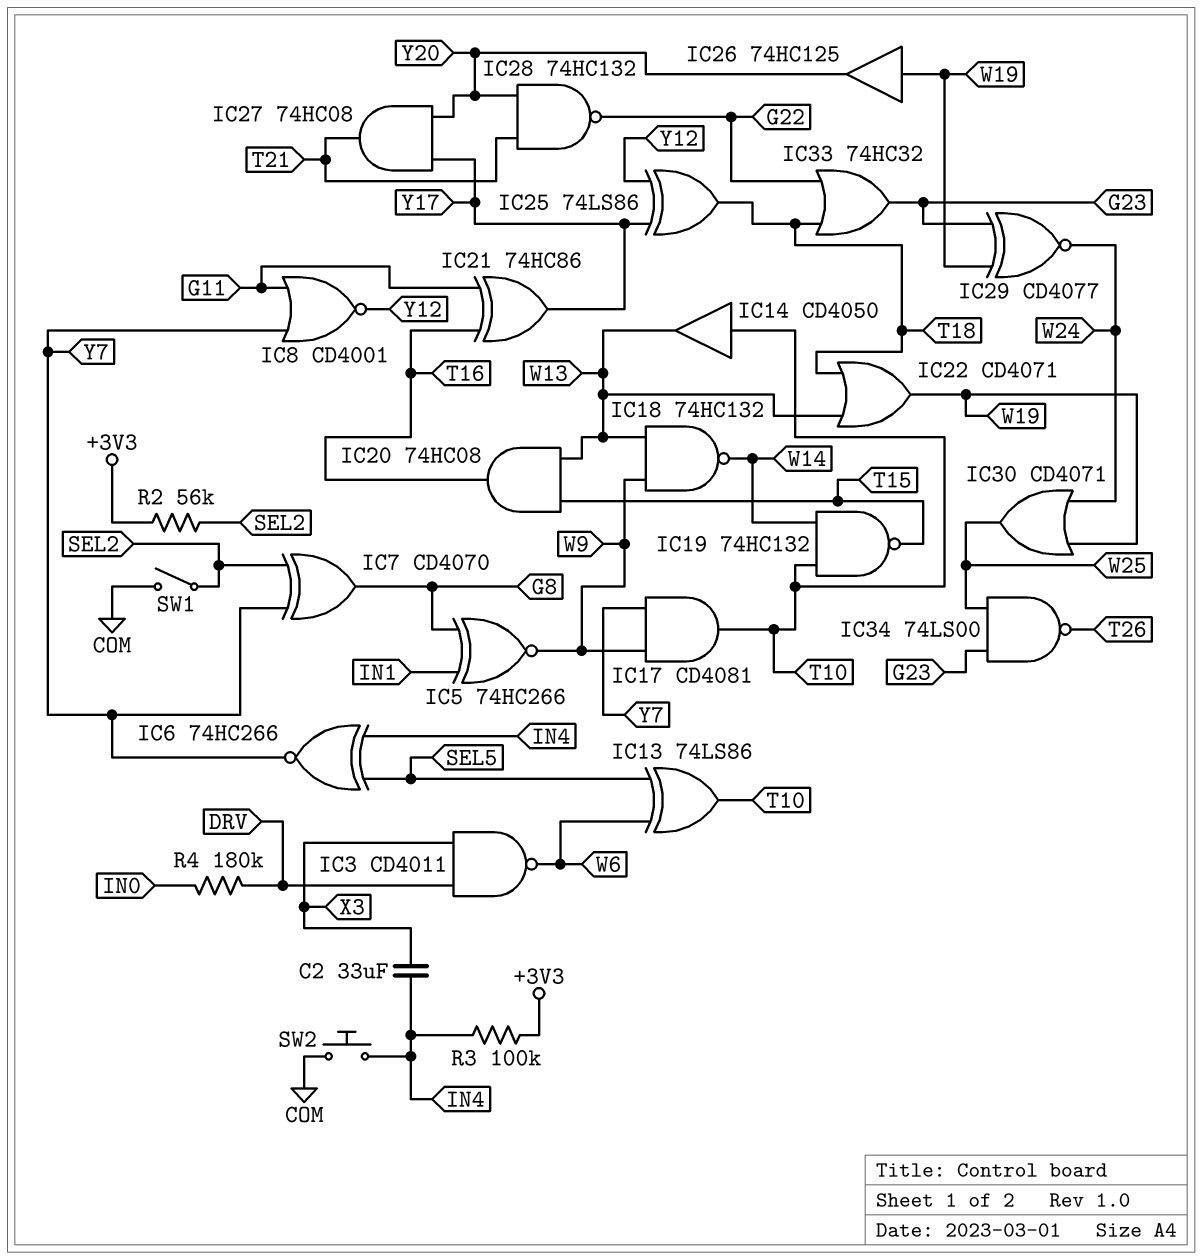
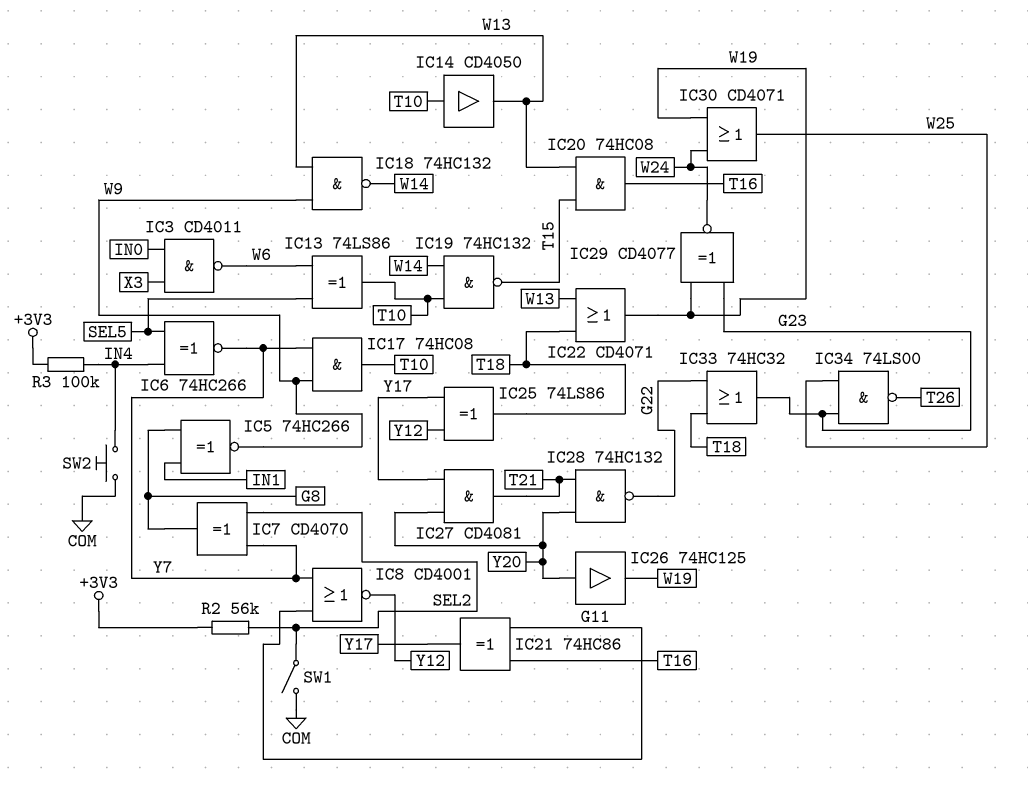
C2: 33uF (IN4, X3) -> none
IC3: NAND CD4011 (in DRV, in X3, out W6) -> NAND CD4011 (in IN0, in X3, out W6)
IC17: AND CD4081 (in W9, in Y7, out T10) -> AND 74HC08 (in W9, in Y7, out T10)
IC26: buffer 74HC125 (in W19, out Y20) -> buffer 74HC125 (in Y20, out W19)
IC27: AND 74HC08 (in Y17, in Y20, out T21) -> AND CD4081 (in Y17, in Y20, out T21)
R4: 180k (DRV, IN0) -> none

